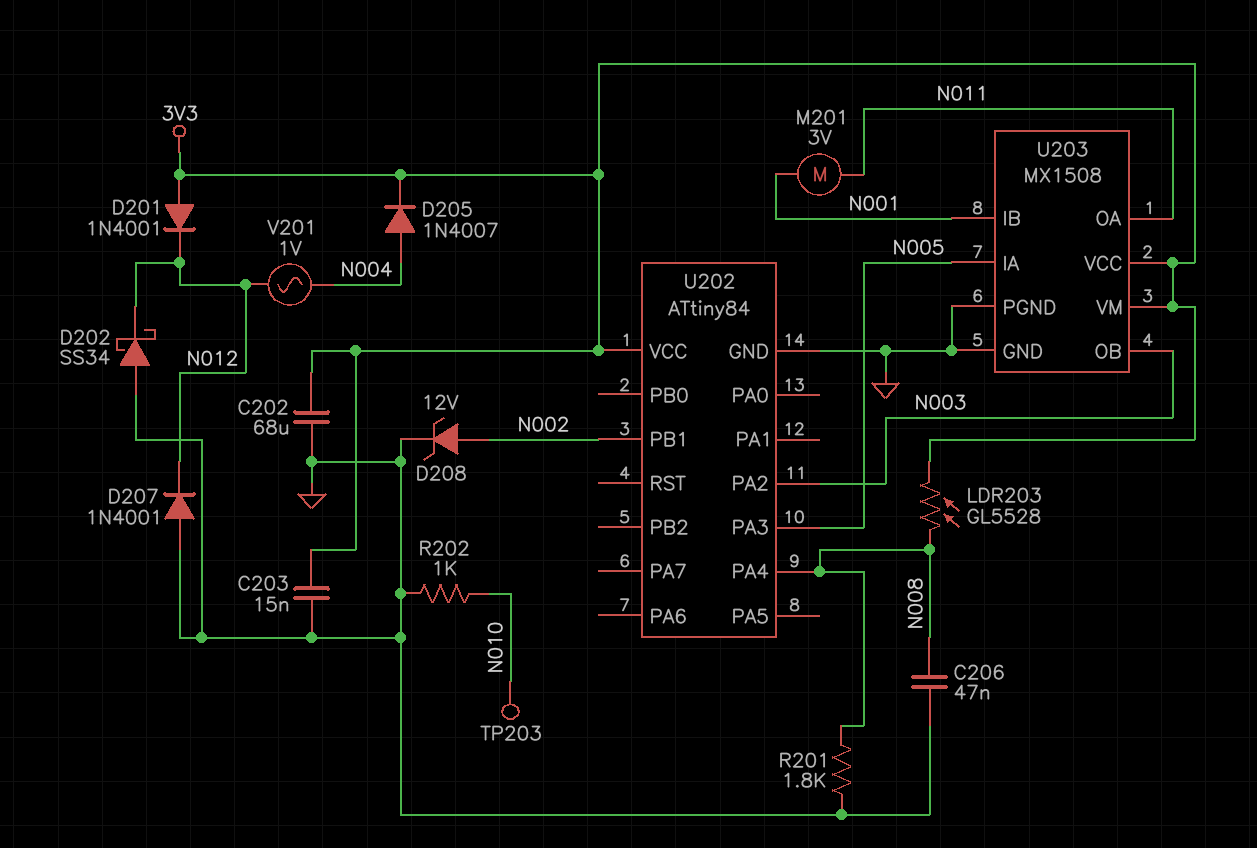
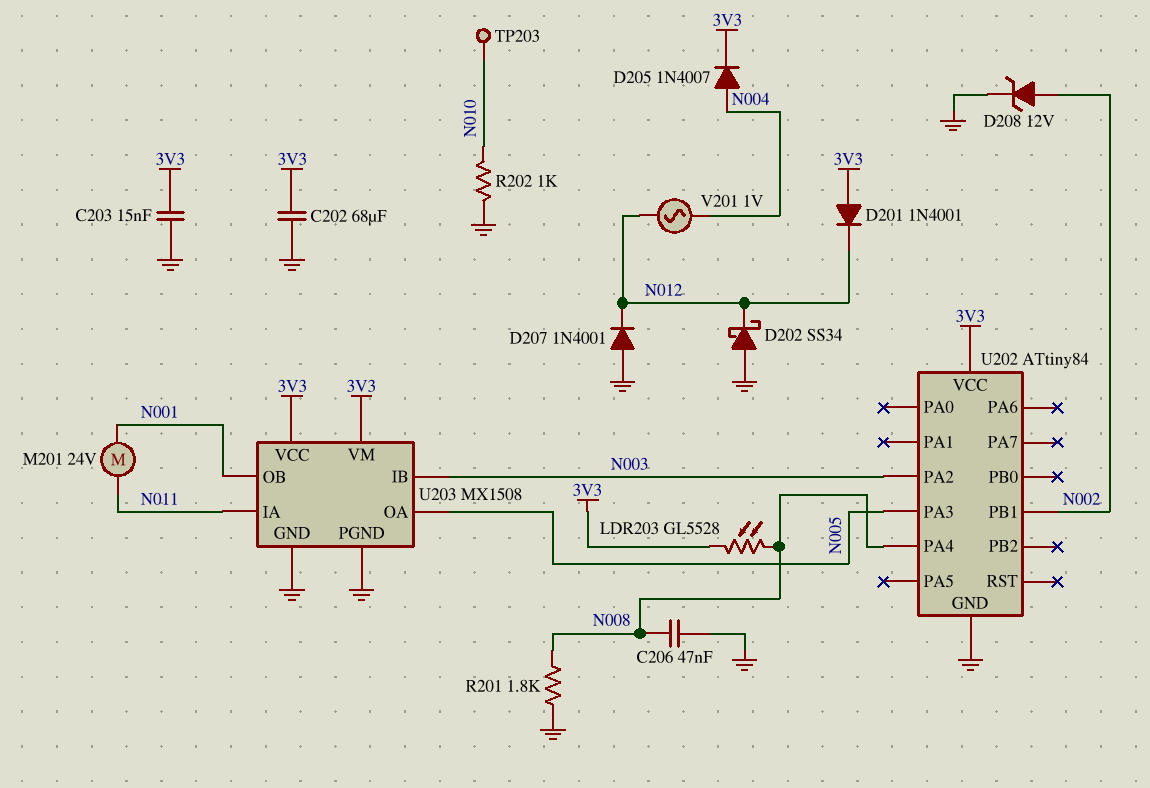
M201: motor 3V (N001, N011) -> motor 24V (N001, N011)
U203 pin IA: N005 -> N011
U203 pin IB: N001 -> N003
U203 pin OA: N011 -> N005
U203 pin OB: N003 -> N001

